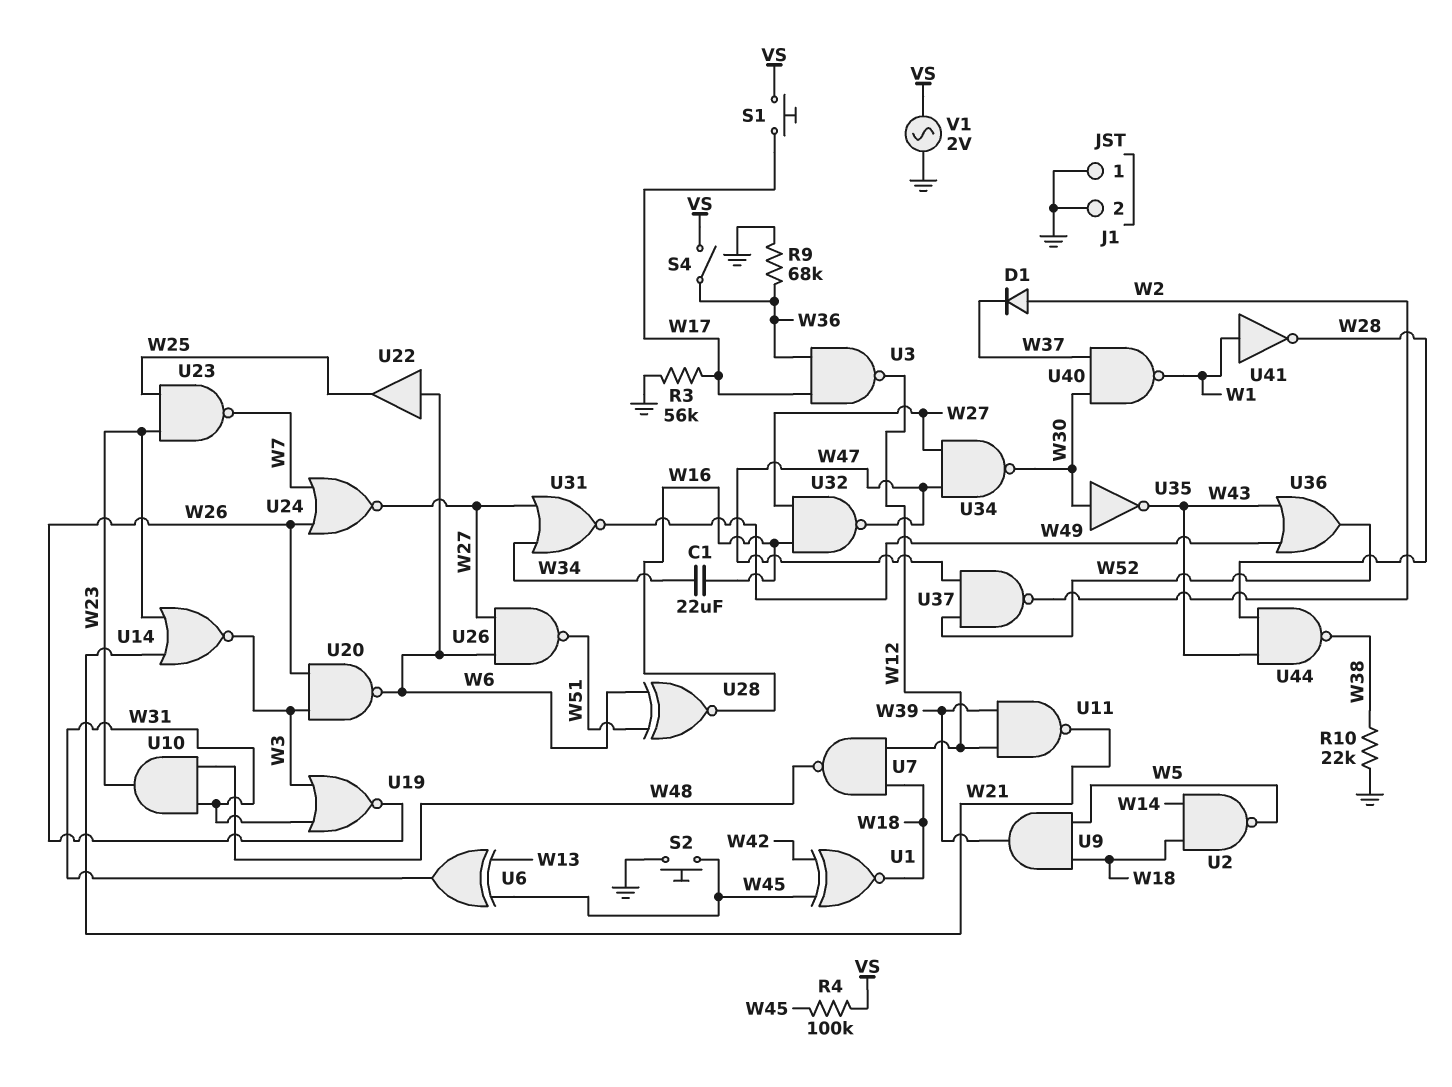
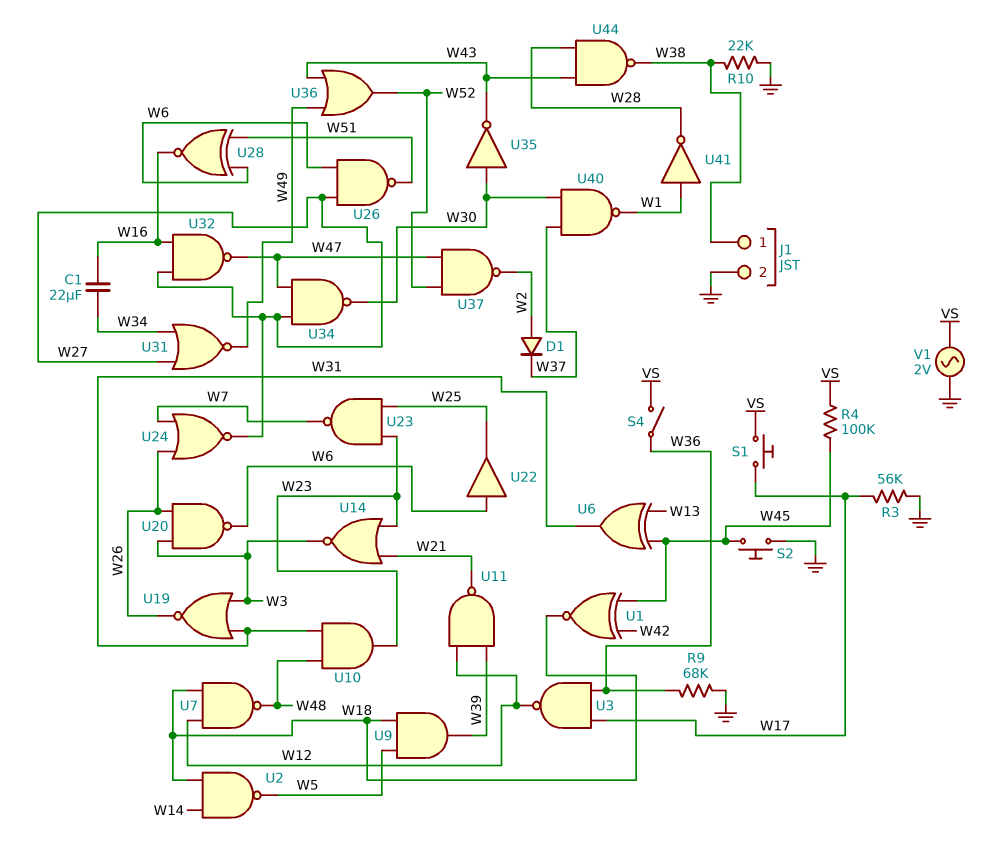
J1 pin 1: GND -> W38

